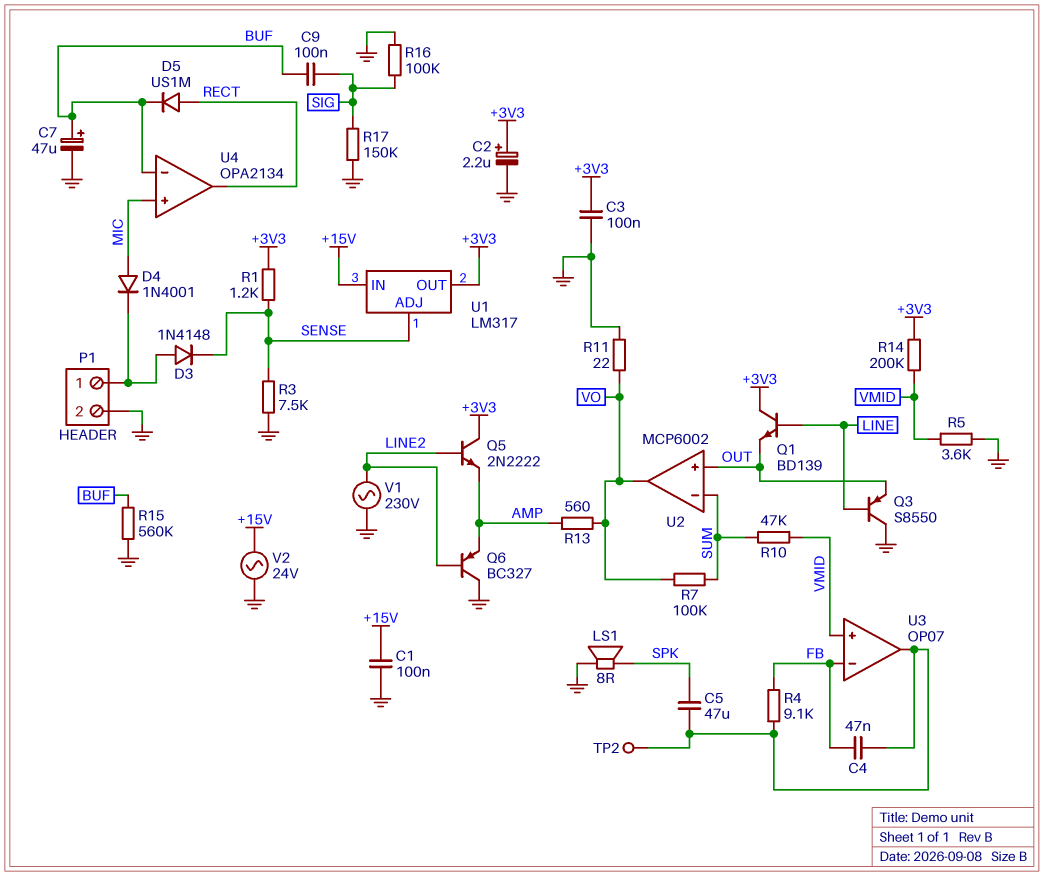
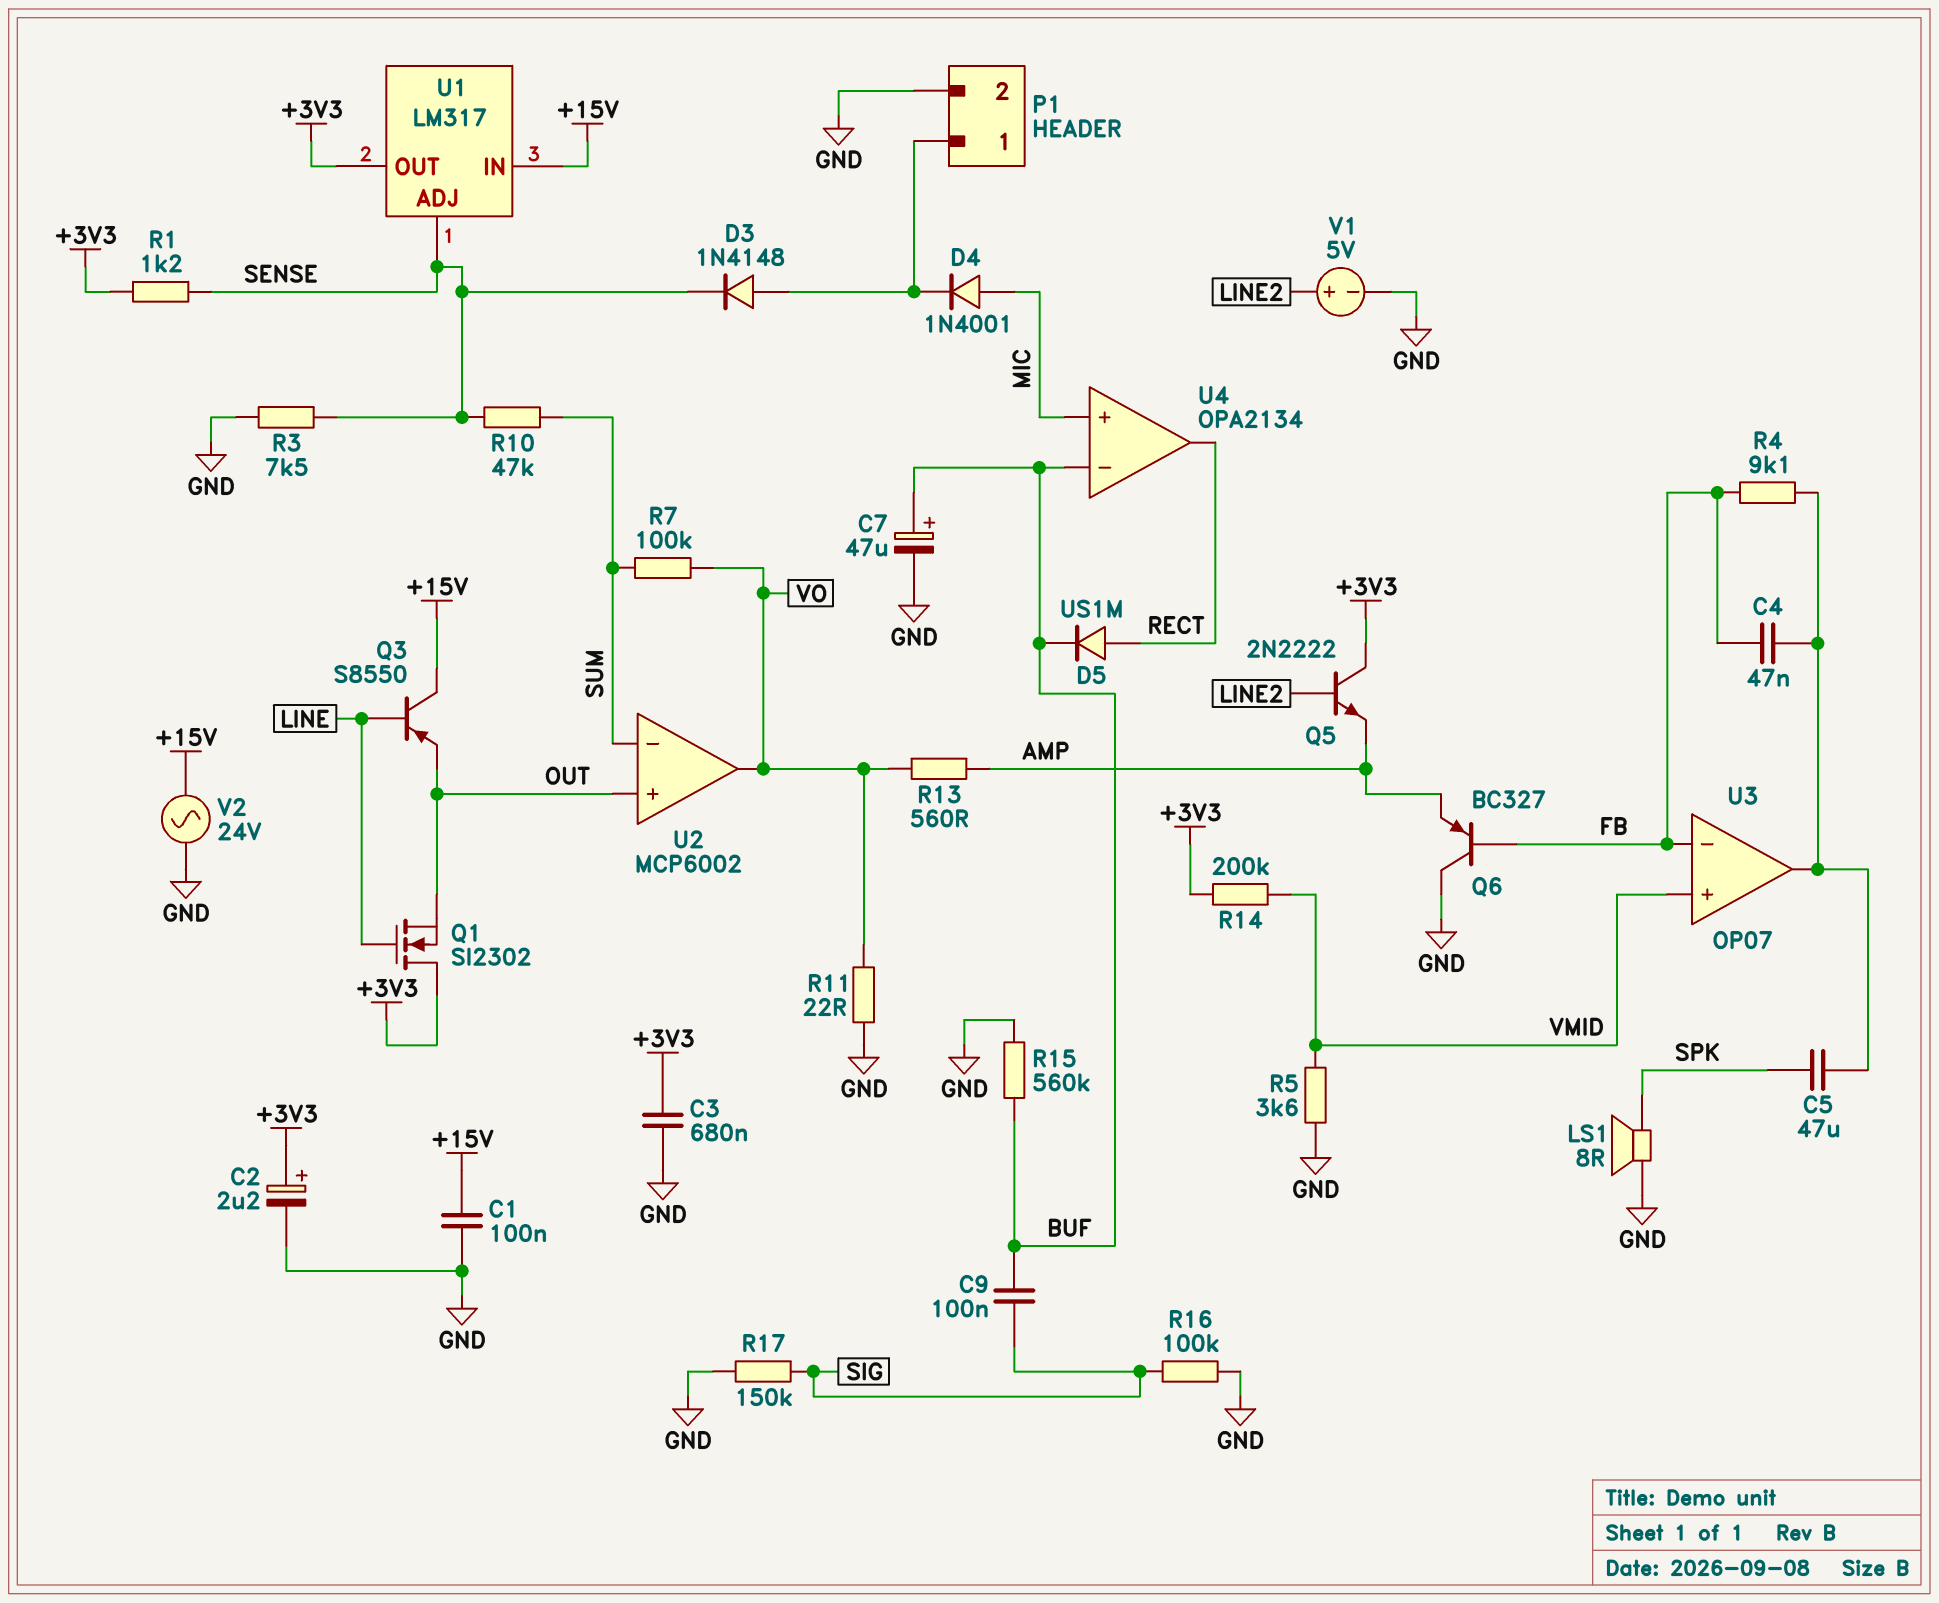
C3: 100nF (+3V3, GND) -> 680nF (+3V3, GND)
Q1: NPN BD139 (B LINE, C +3V3, E OUT) -> NMOS SI2302 (G LINE, D +3V3, S OUT)
Q3: PNP S8550 (B LINE, C GND, E OUT) -> PNP S8550 (B LINE, C +15V, E OUT)
Q6: PNP BC327 (B LINE2, C GND, E AMP) -> PNP BC327 (B FB, C GND, E AMP)
R10: 47k (SUM, VMID) -> 47k (SENSE, SUM)
TP2: test point (U3/out) -> none
V1: AC 230V (GND, LINE2) -> 5V (plus LINE2, minus GND)

